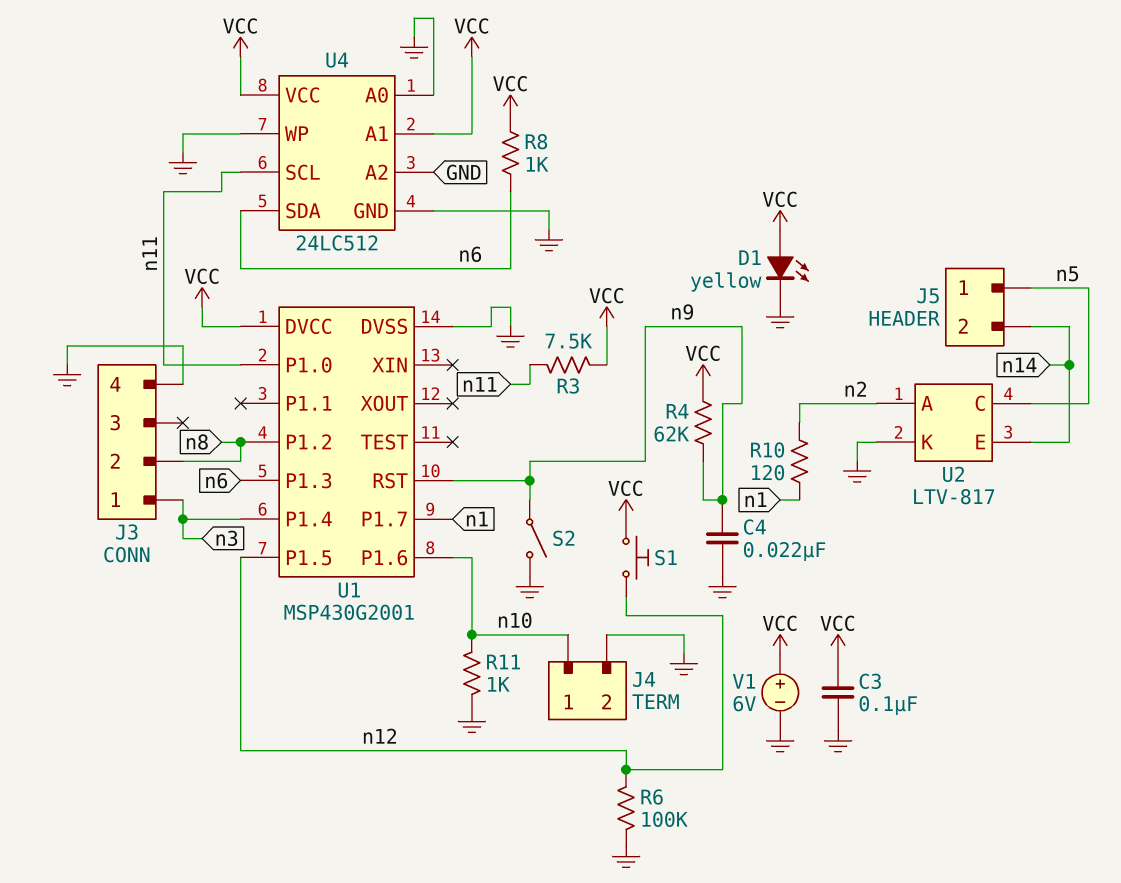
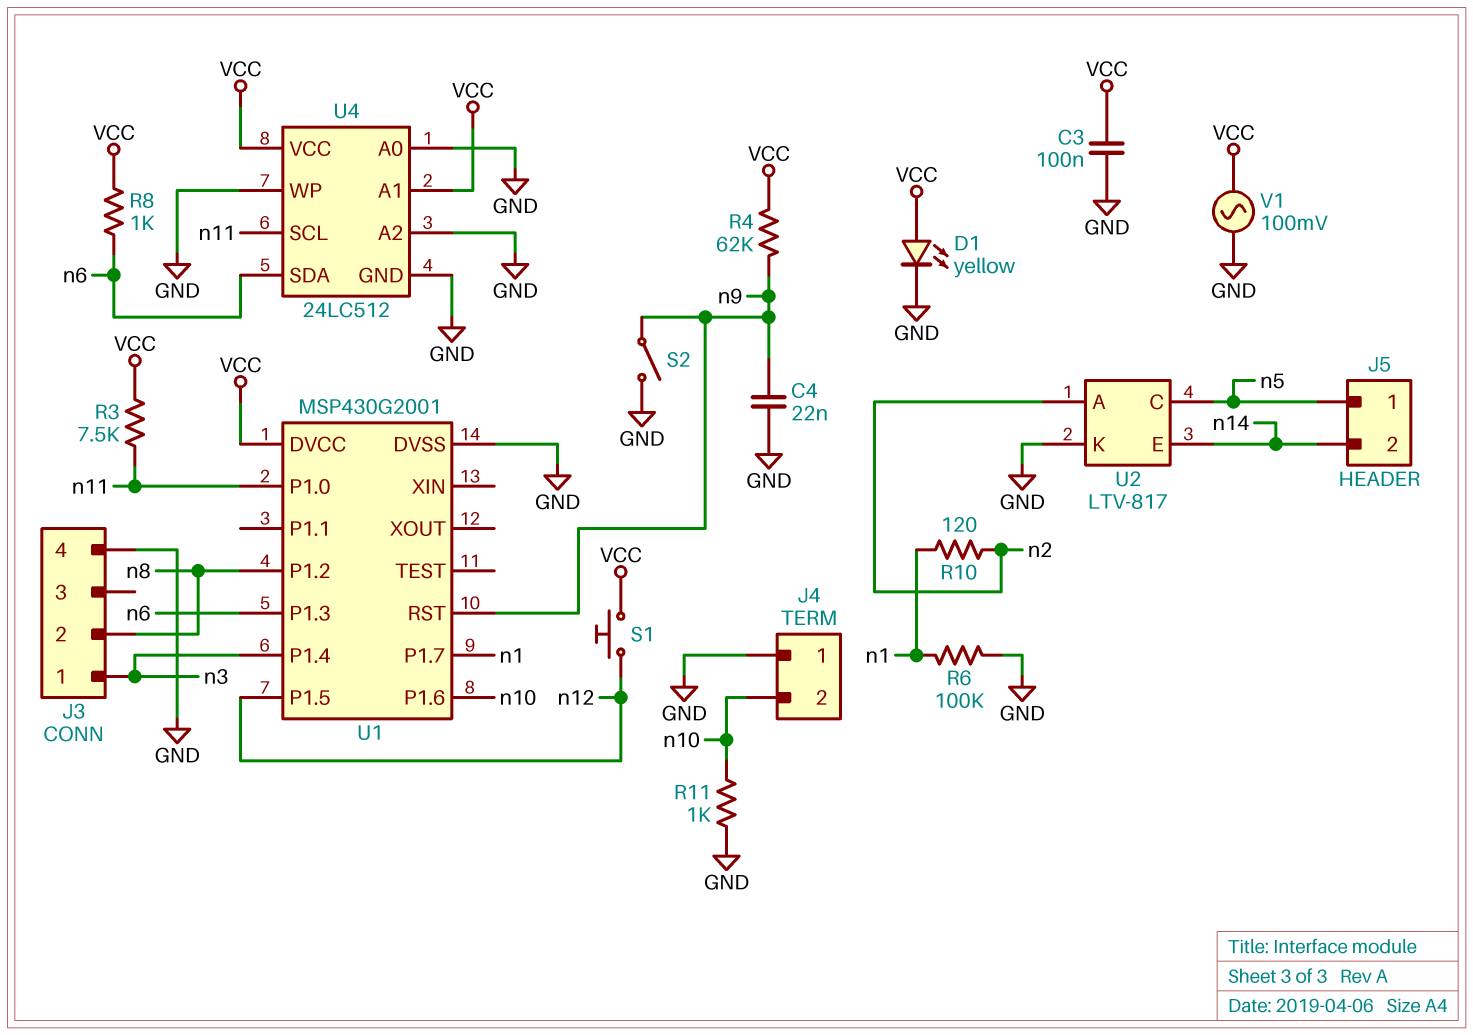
J4 pin 1: n10 -> GND
J4 pin 2: GND -> n10
R6: 100k (GND, n12) -> 100k (GND, n1)
V1: 6V (plus VCC, minus GND) -> AC 100mV (GND, VCC)

